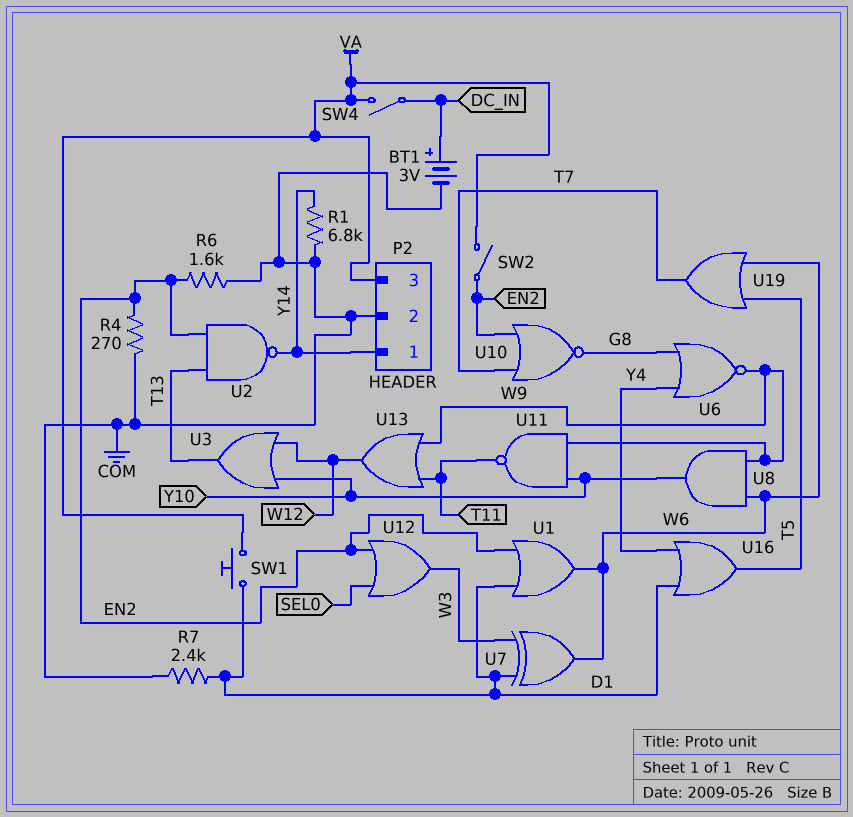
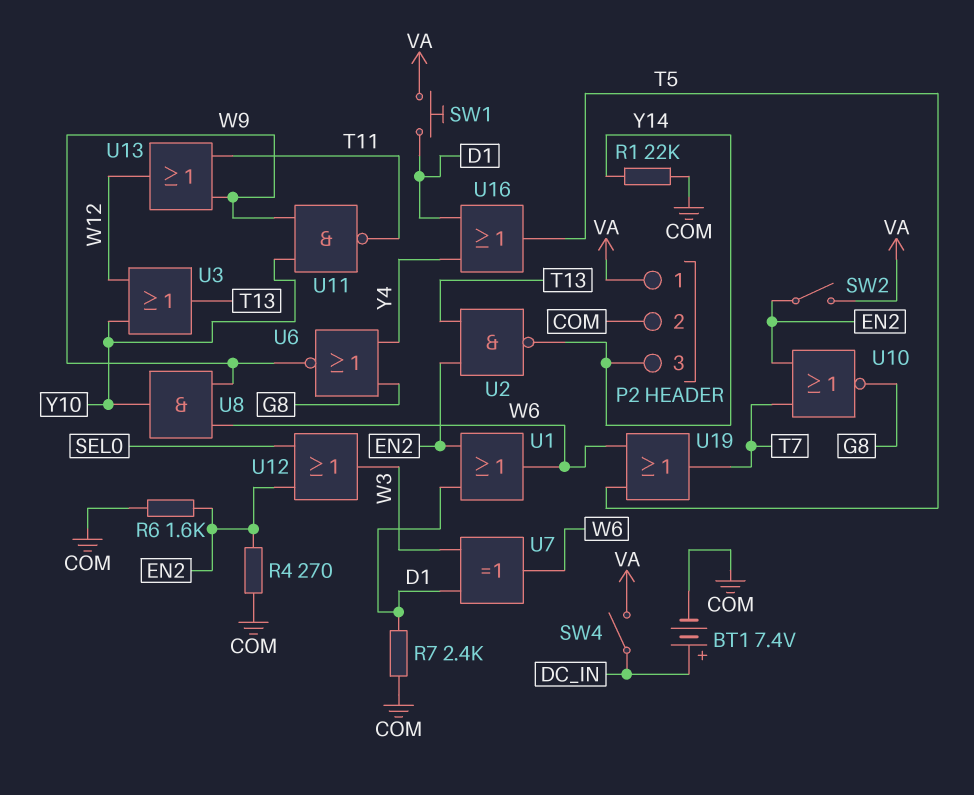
BT1: 3V (plus DC_IN, minus COM) -> 7.4V (plus DC_IN, minus COM)
P2 pin 1: Y14 -> VA
P2 pin 3: VA -> Y14
R1: 6.8k (COM, Y14) -> 22k (COM, Y14)

